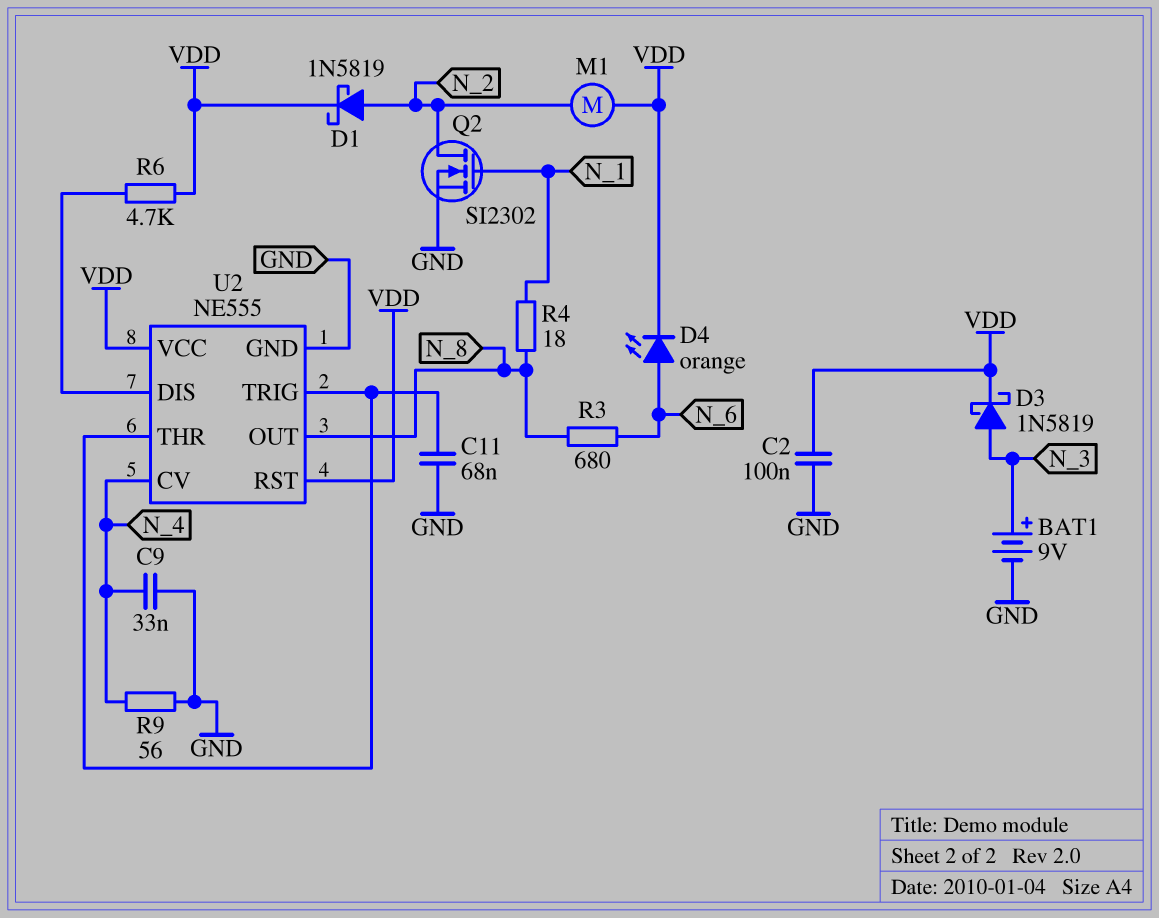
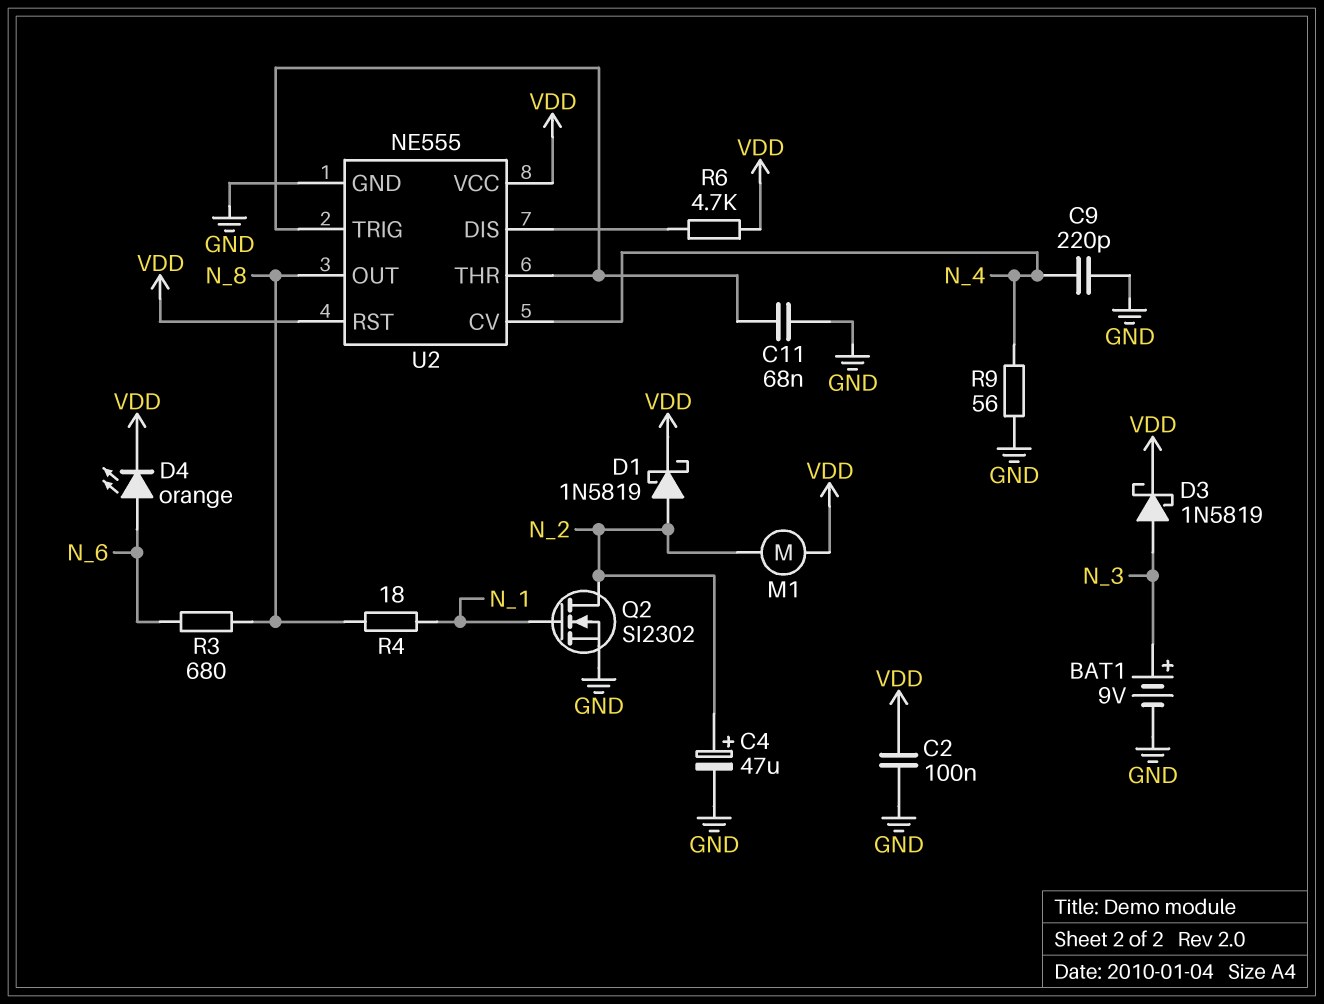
C4: none -> 47uF (plus N_2, minus GND)
C9: 33nF (GND, N_4) -> 220pF (GND, N_4)

